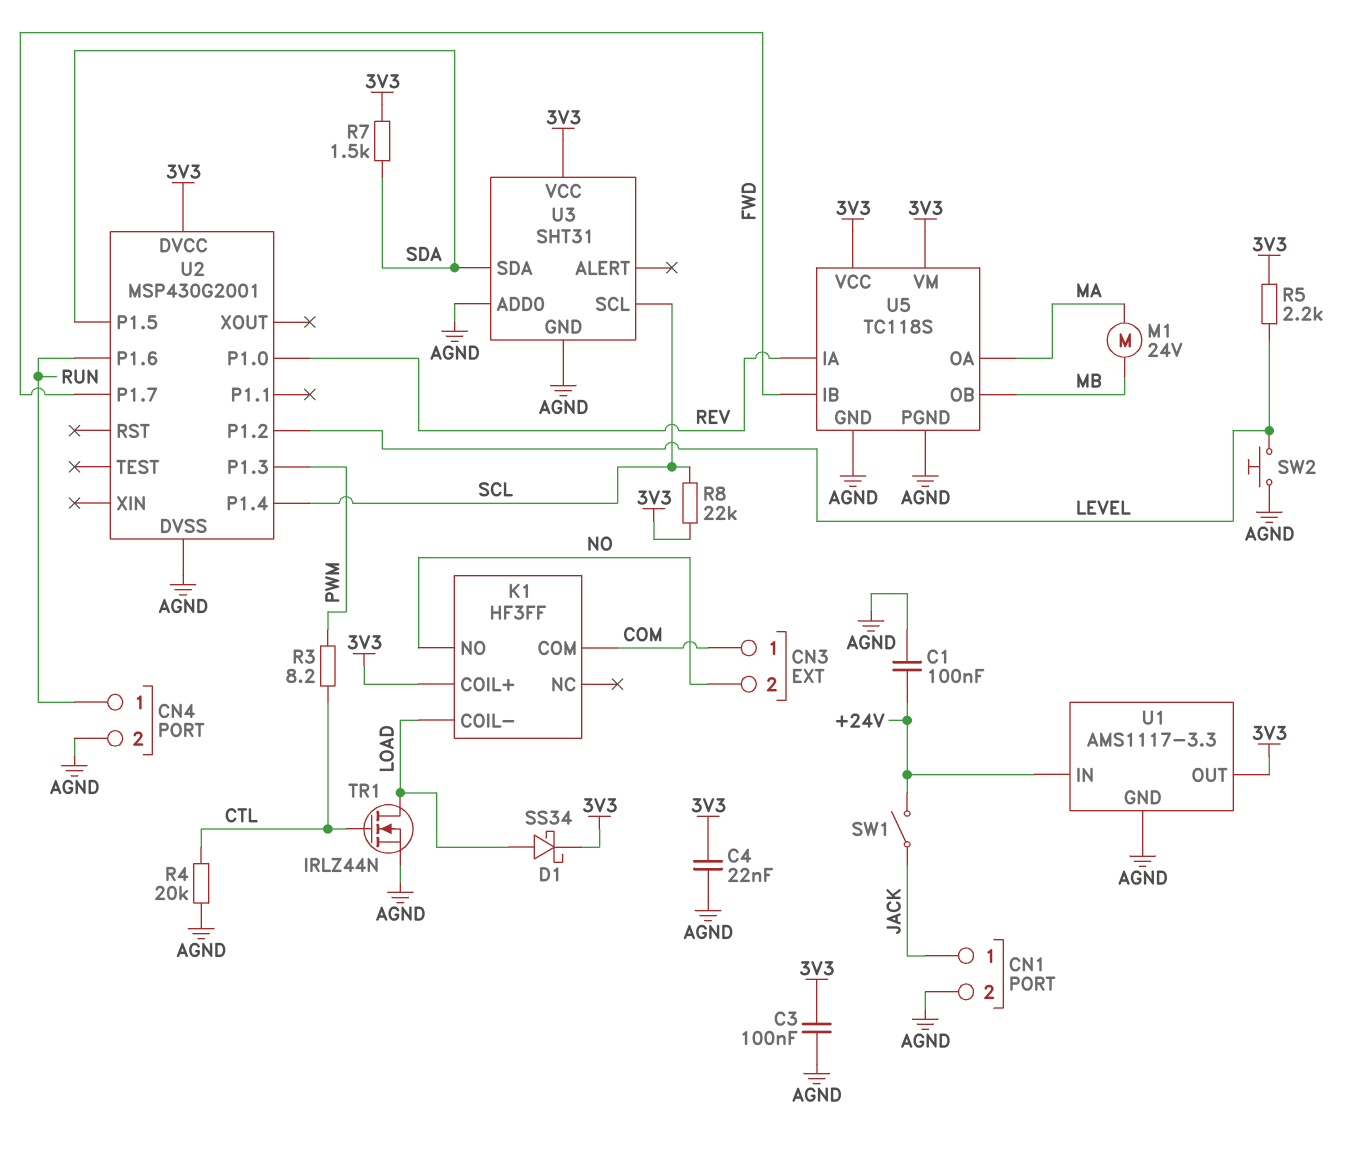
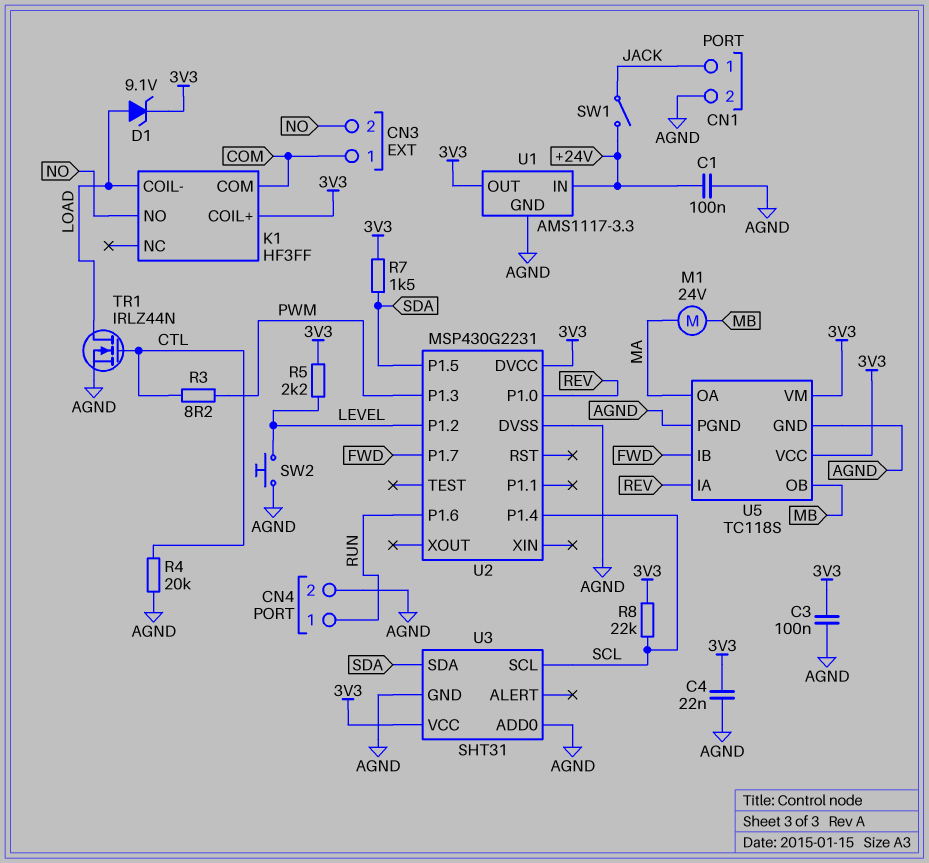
D1: schottky SS34 (A LOAD, K 3V3) -> zener 9.1V (A LOAD, K 3V3)
U2: MSP430G2001 -> MSP430G2231

